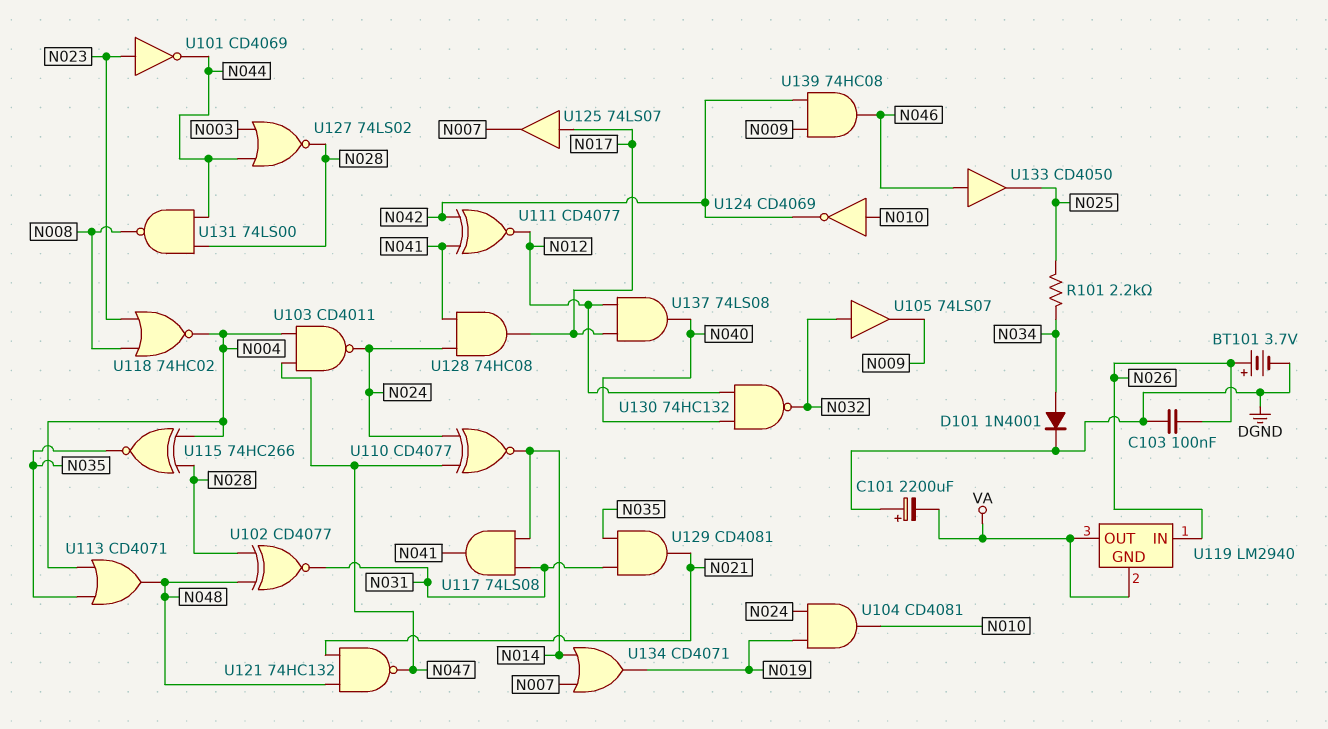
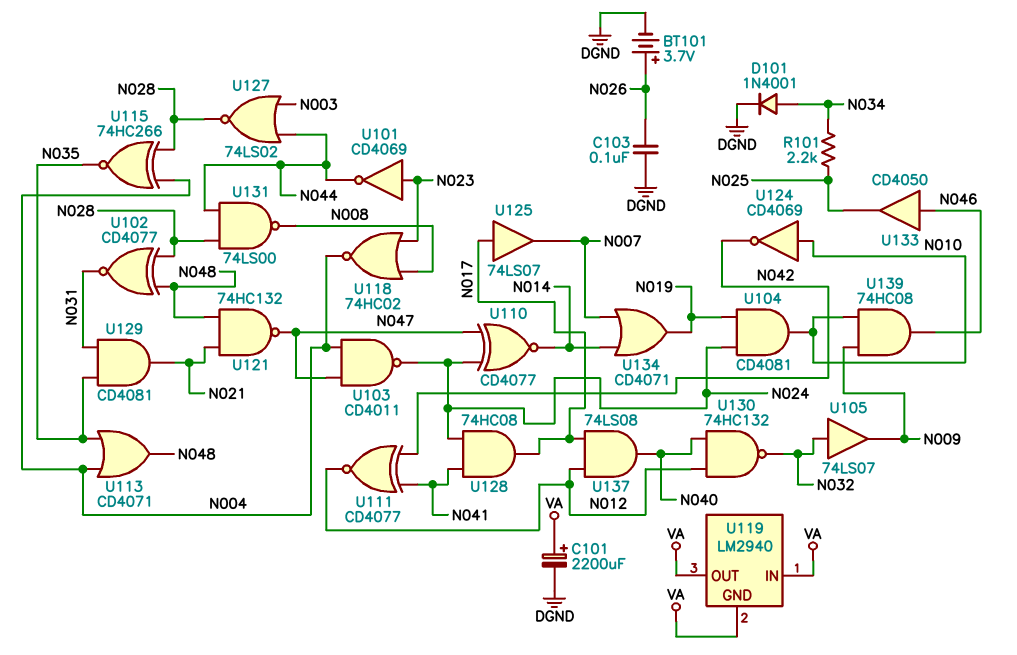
C101: 2200uF (plus DGND, minus VA) -> 2200uF (plus VA, minus DGND)
U117: AND 74LS08 (in N014, in N031, out N041) -> none
U119 pin IN: N026 -> VA
U139: AND 74HC08 (in N009, in N042, out N046) -> AND 74HC08 (in N009, in N010, out N046)

